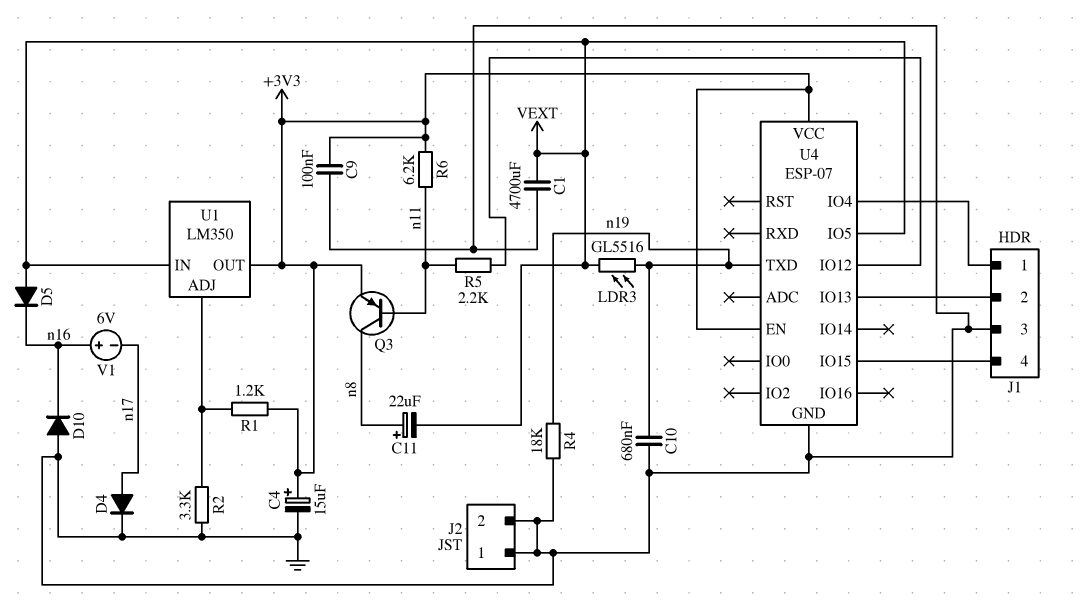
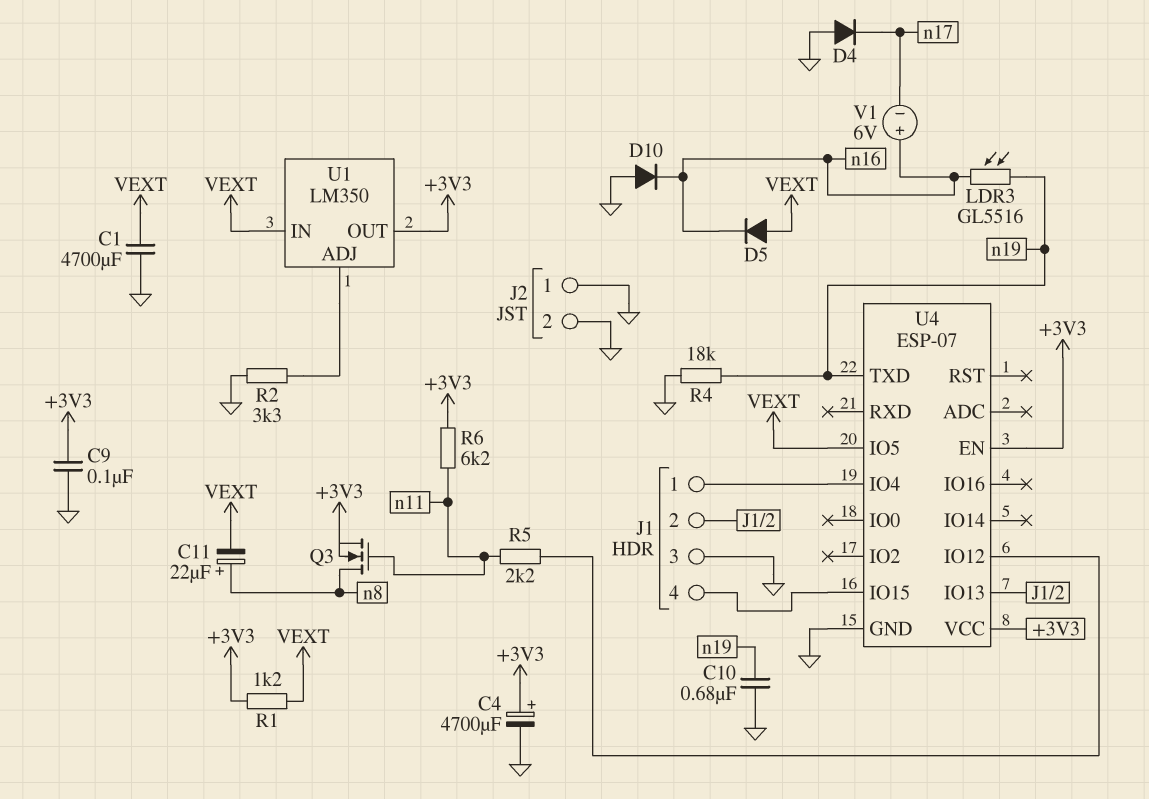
C4: 15uF (plus +3V3, minus GND) -> 4700uF (plus +3V3, minus GND)
D4: diode (A n17, K GND) -> diode (A GND, K n17)
LDR3: GL5516 (VEXT, n19) -> GL5516 (n16, n19)
Q3: PNP (B n11, C n8, E +3V3) -> NMOS (G n11, D n8, S +3V3)
R1: 1.2k (+3V3, U1/ADJ) -> 1.2k (+3V3, VEXT)

